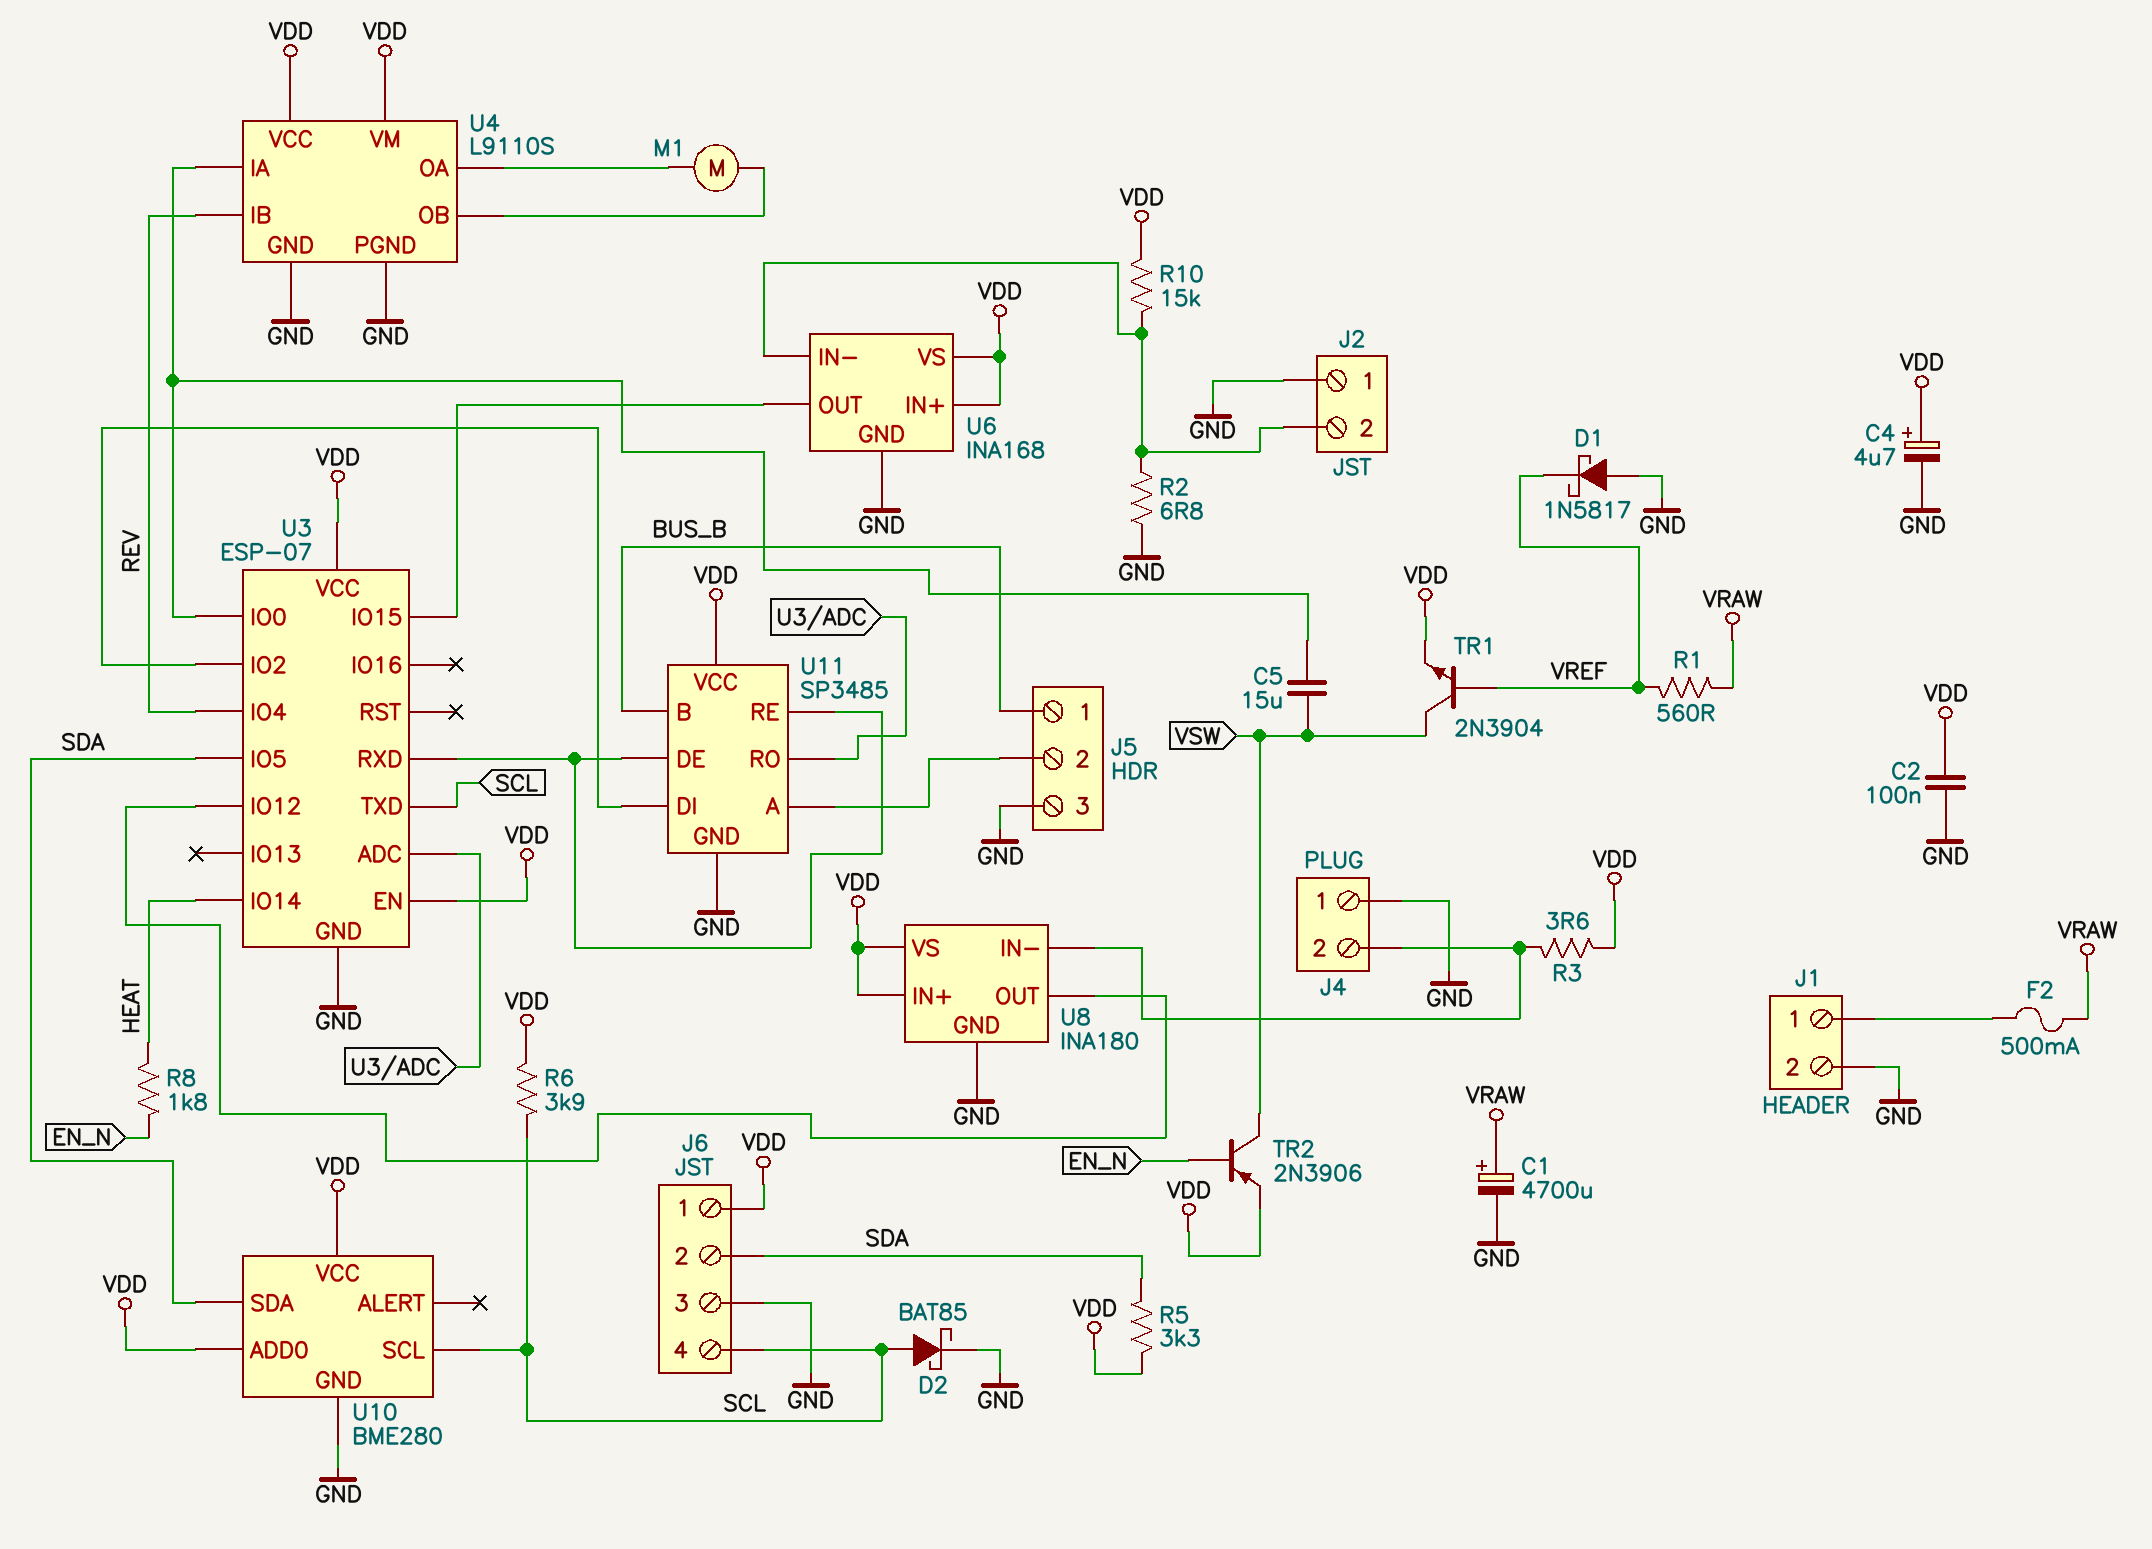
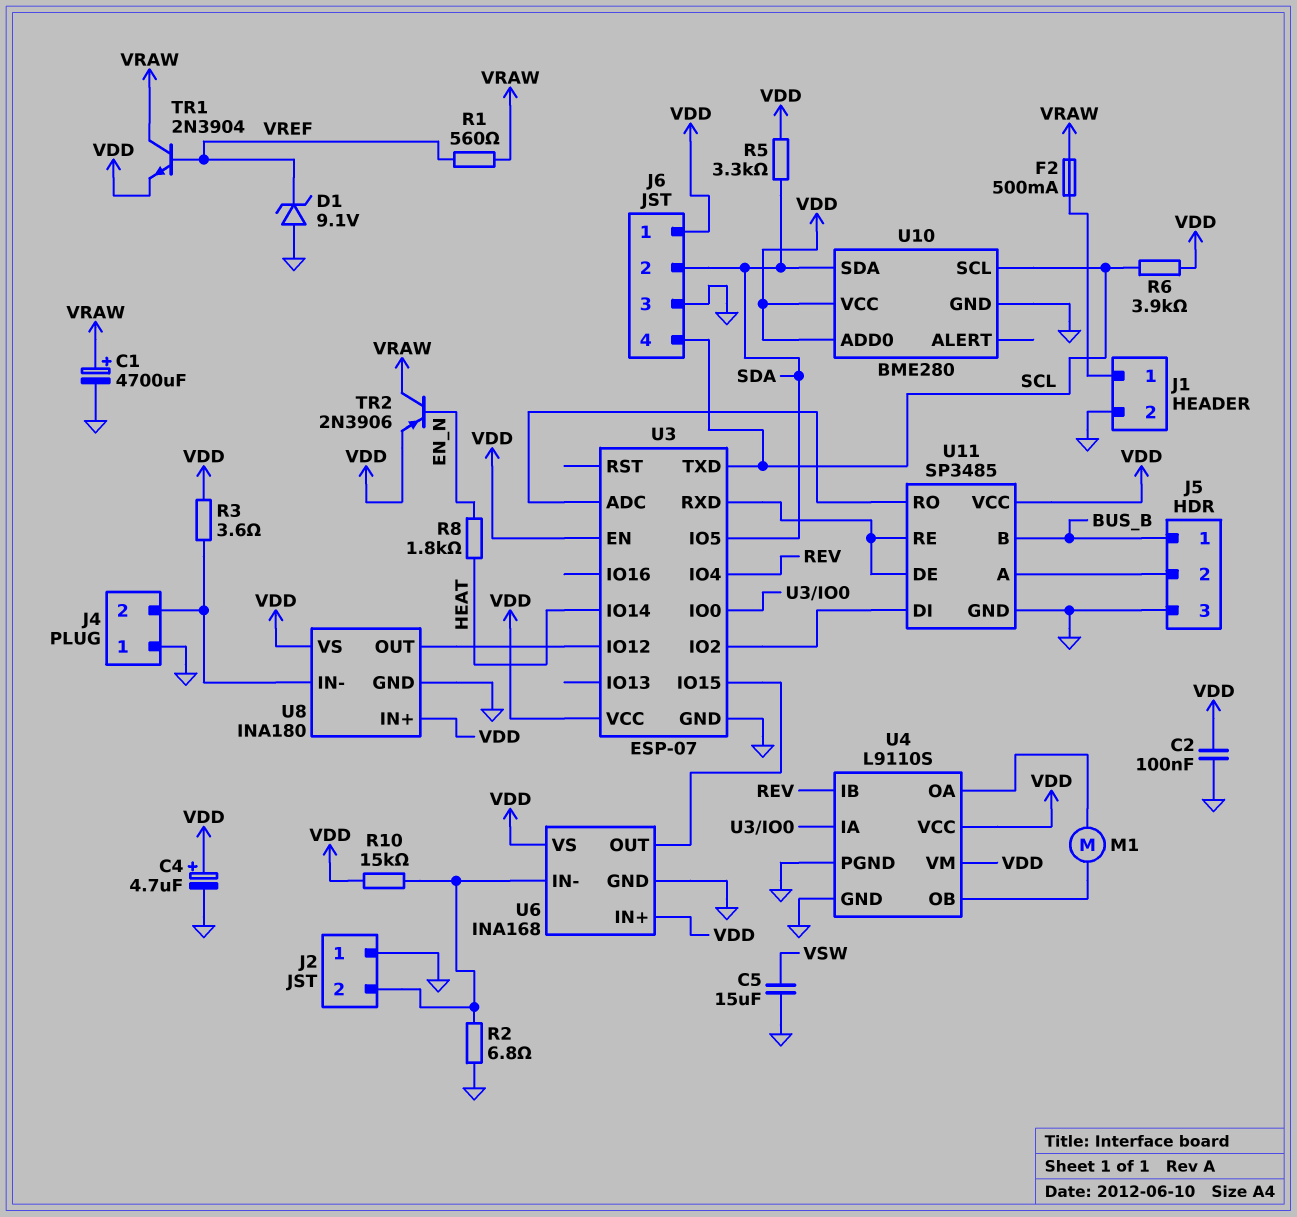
C5: 15uF (U3/IO0, VSW) -> 15uF (GND, VSW)
D1: schottky 1N5817 (A GND, K VREF) -> zener 9.1V (A GND, K VREF)
D2: schottky BAT85 (A SCL, K GND) -> none
TR1: NPN 2N3904 (B VREF, C VSW, E VDD) -> NPN 2N3904 (B VREF, C VRAW, E VDD)
TR2: PNP 2N3906 (B EN_N, C VSW, E VDD) -> PNP 2N3906 (B EN_N, C VRAW, E VDD)

